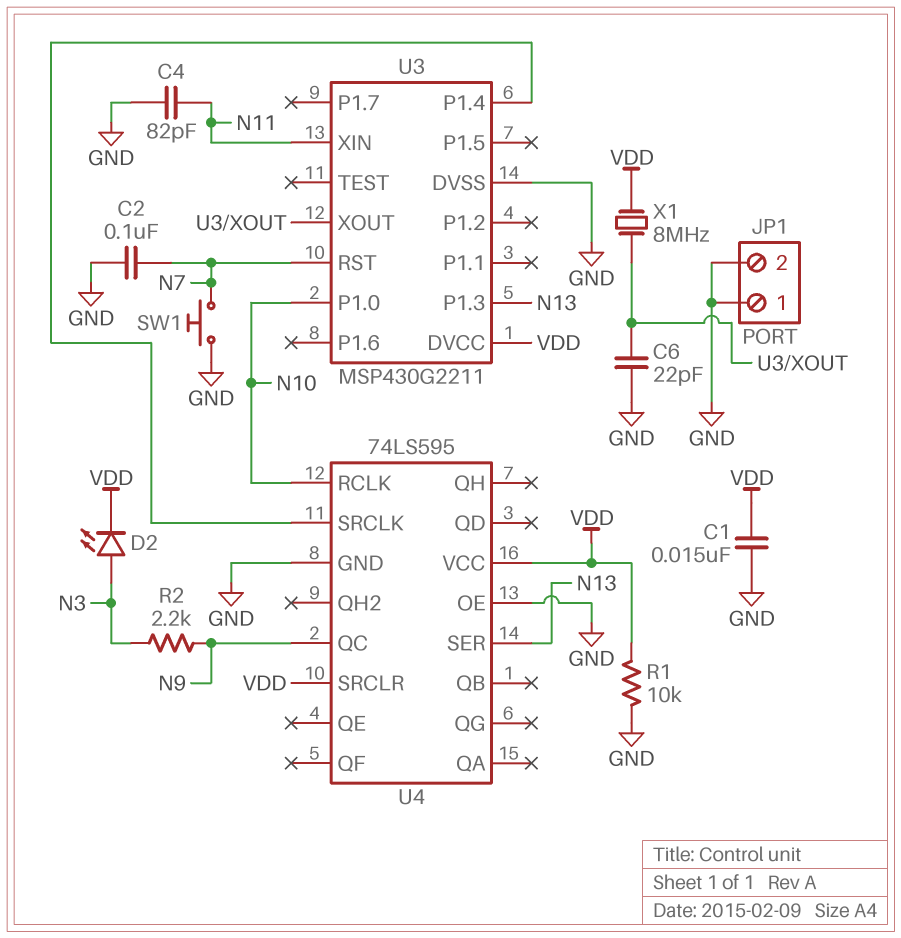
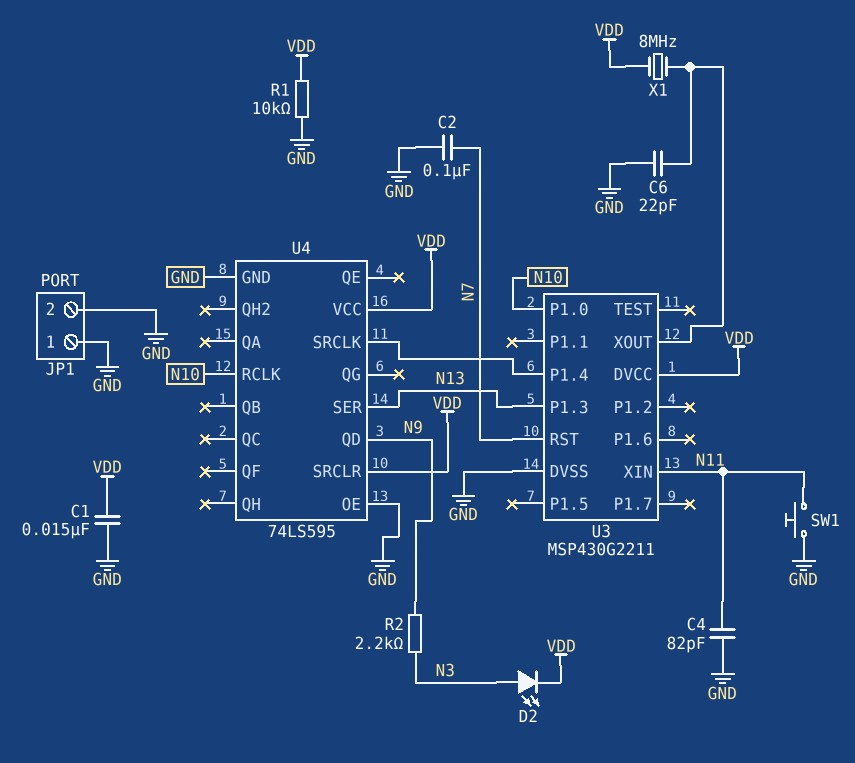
SW1: button (GND, N7) -> button (GND, N11)
U4 pin QC: N9 -> none
U4 pin QD: none -> N9

